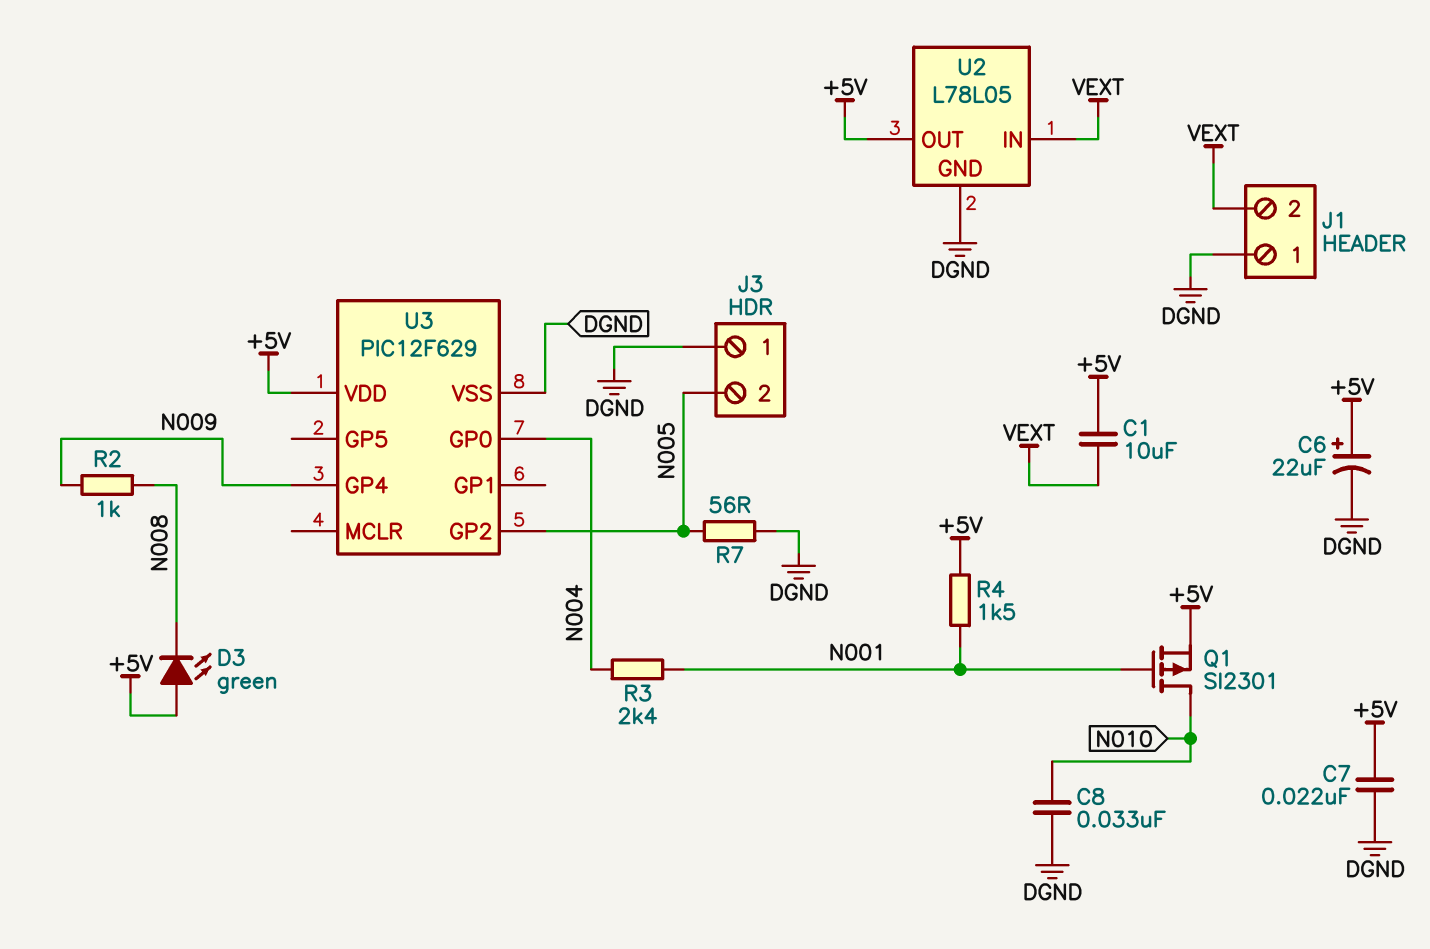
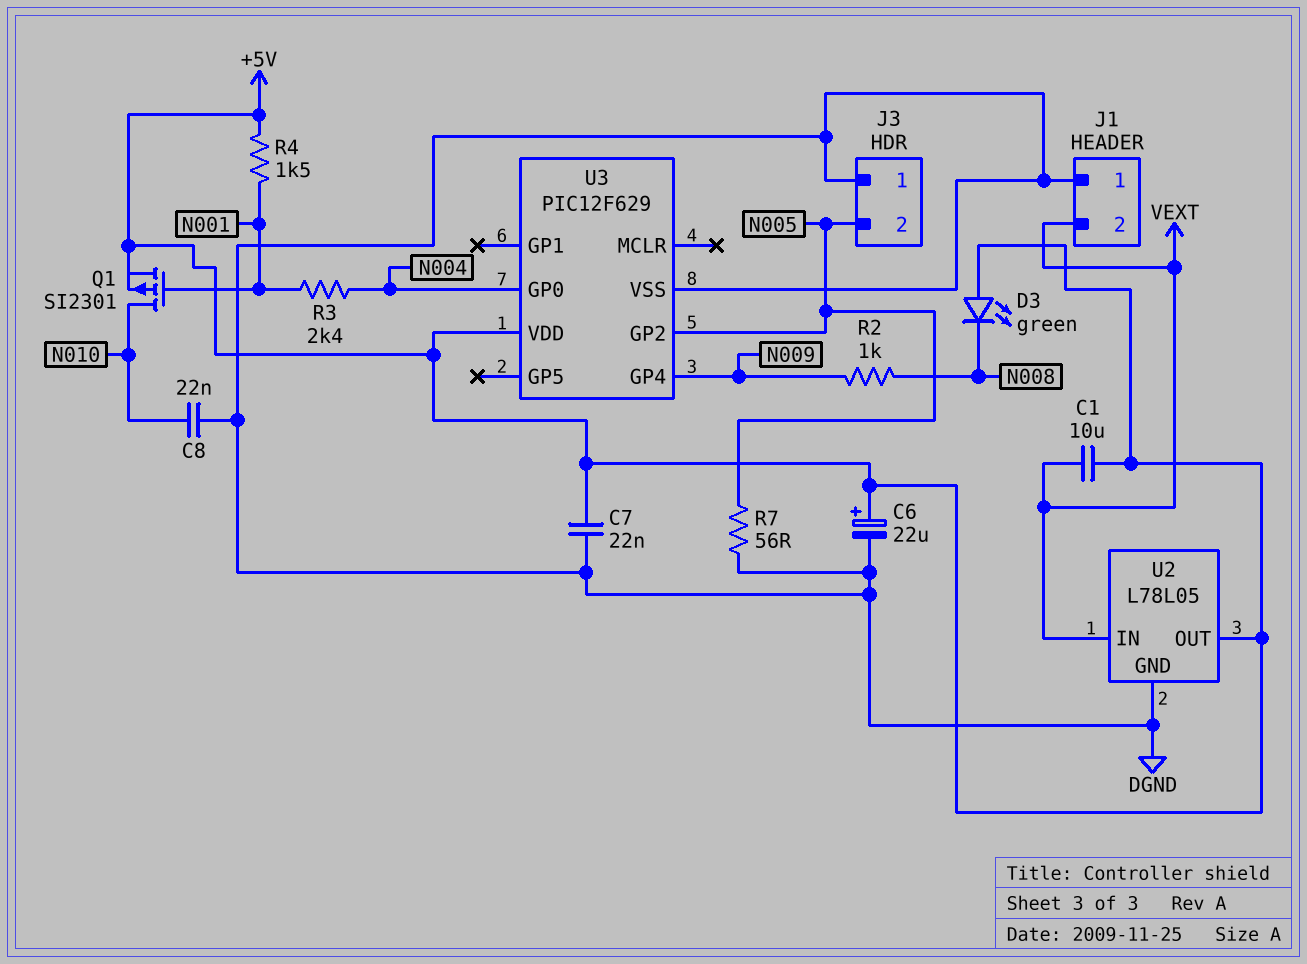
C8: 33nF (DGND, N010) -> 22nF (DGND, N010)

